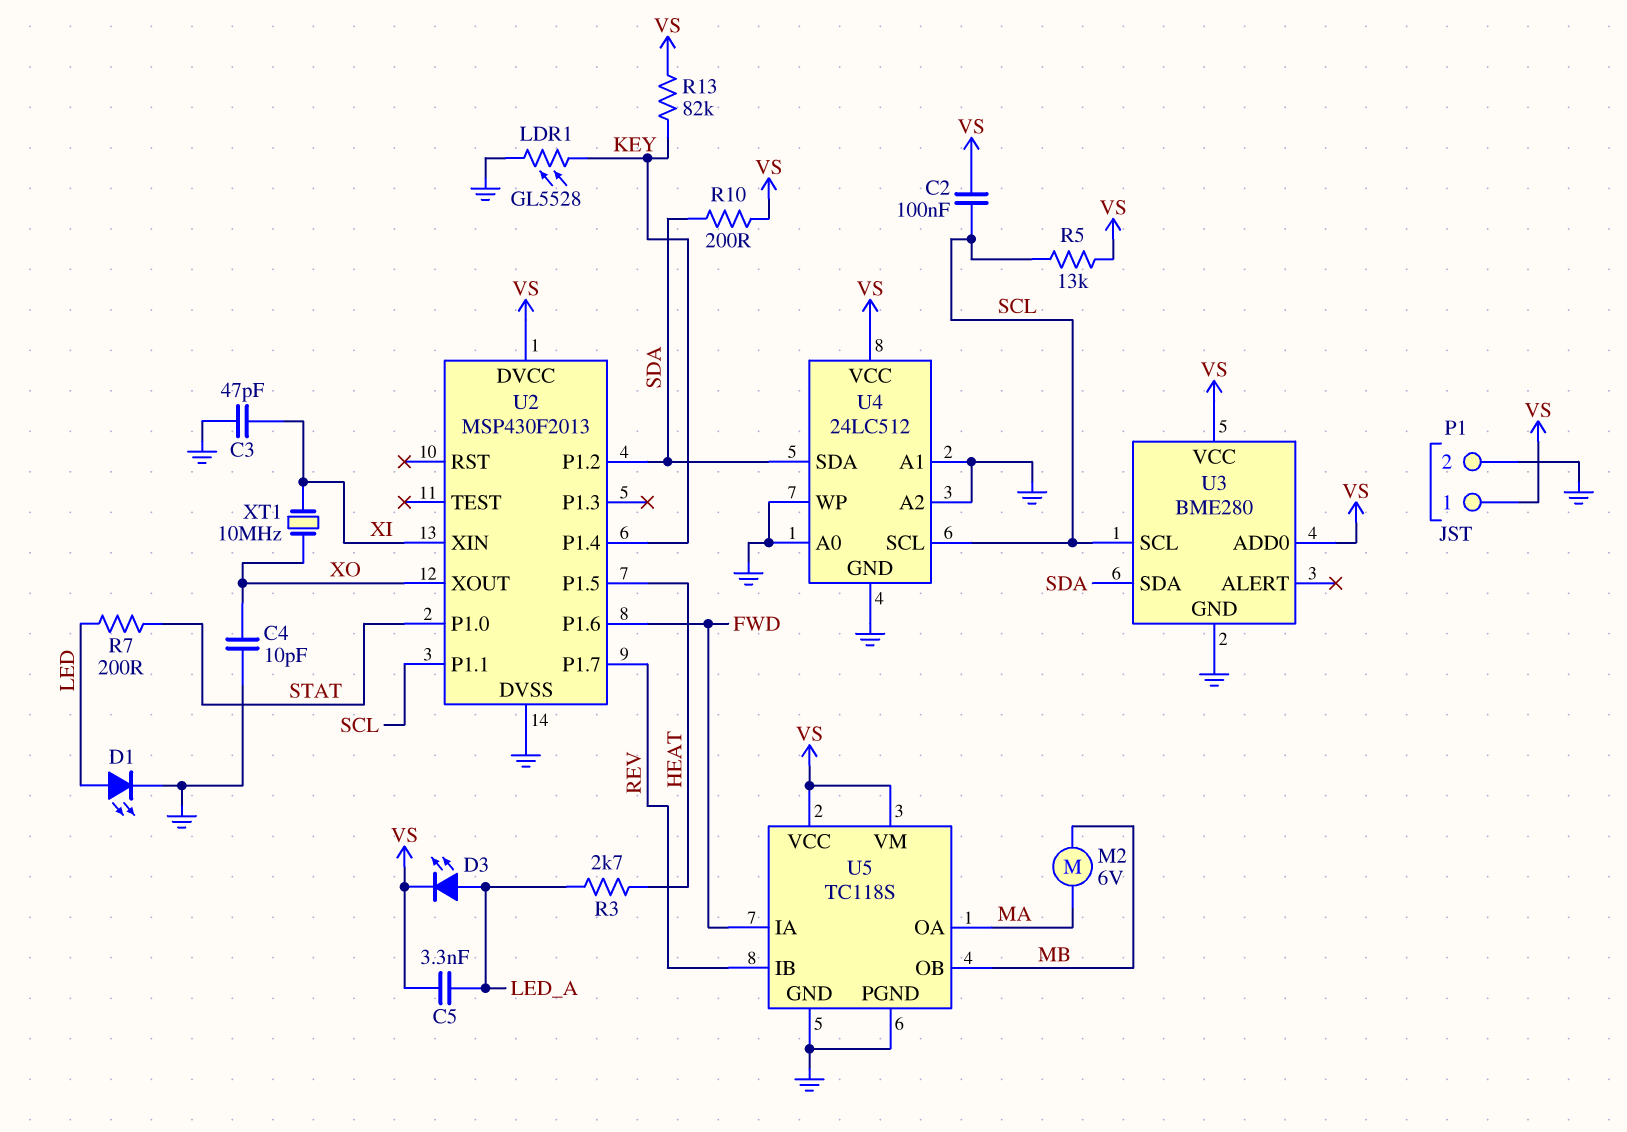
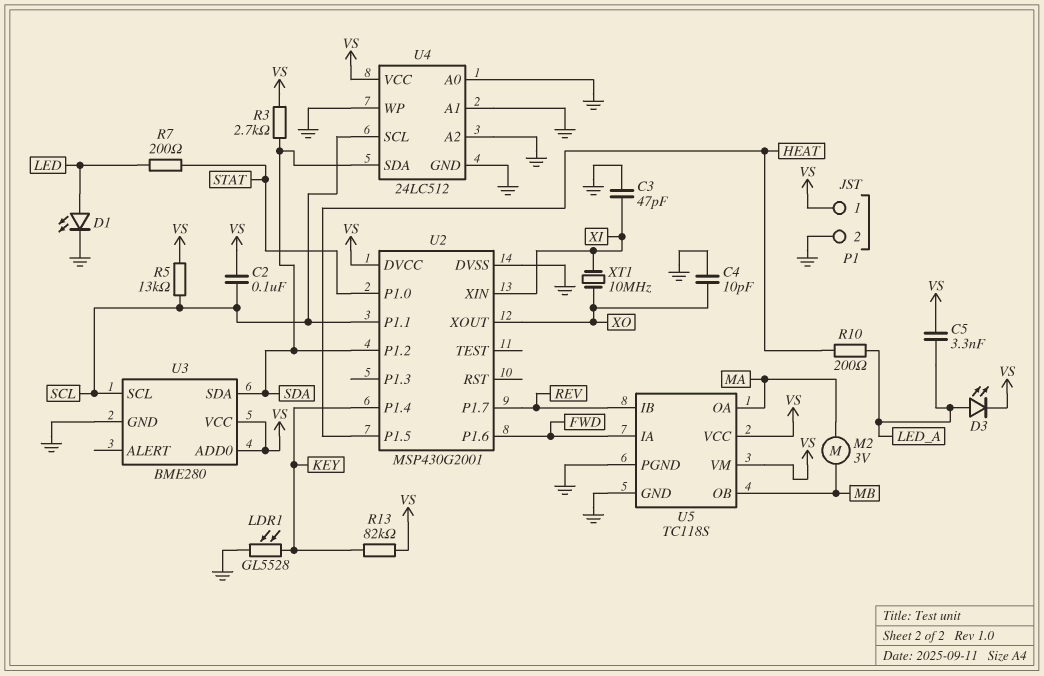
M2: motor 6V (MA, MB) -> motor 3V (MA, MB)
R3: 2.7k (HEAT, LED_A) -> 2.7k (SDA, VS)
R10: 200 (SDA, VS) -> 200 (HEAT, LED_A)
U2: MSP430F2013 -> MSP430G2001

